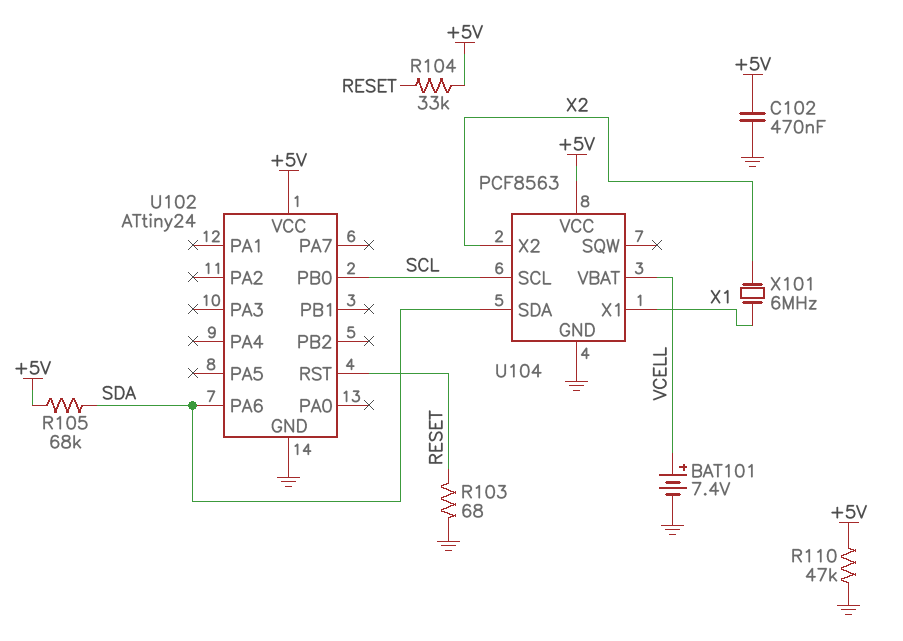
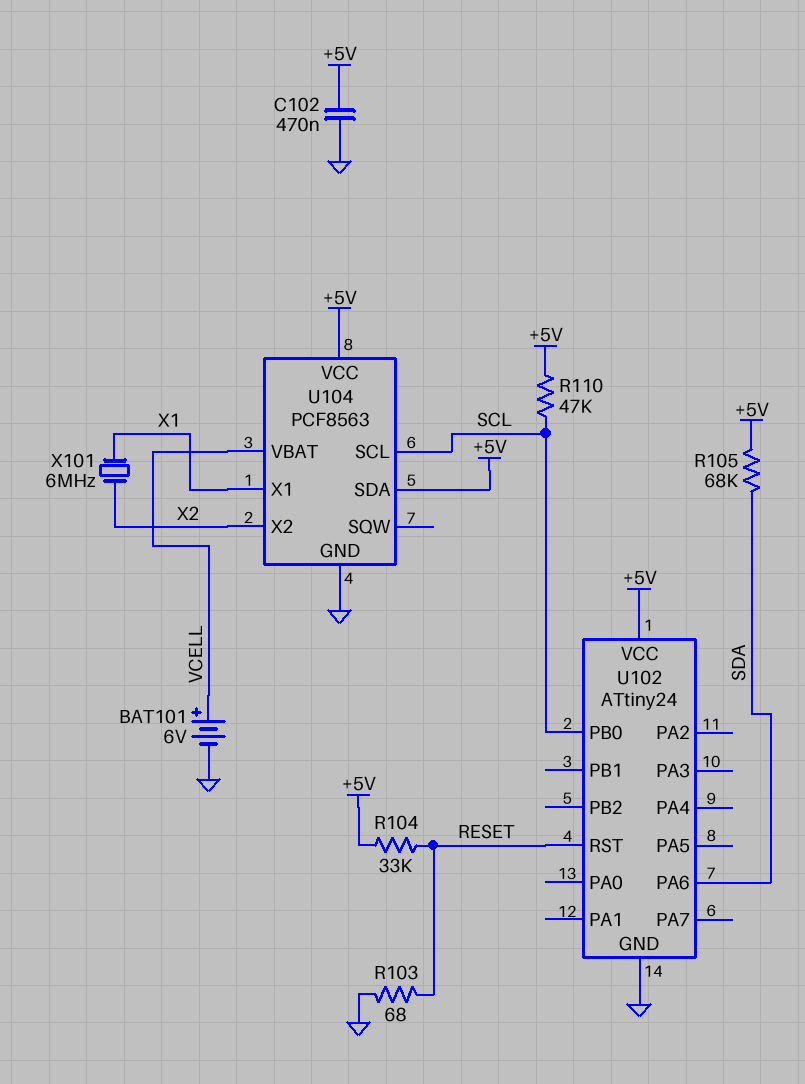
BAT101: 7.4V (plus VCELL, minus GND) -> 6V (plus VCELL, minus GND)
R110: 47k (+5V, GND) -> 47k (+5V, SCL)
U104 pin SDA: SDA -> +5V

